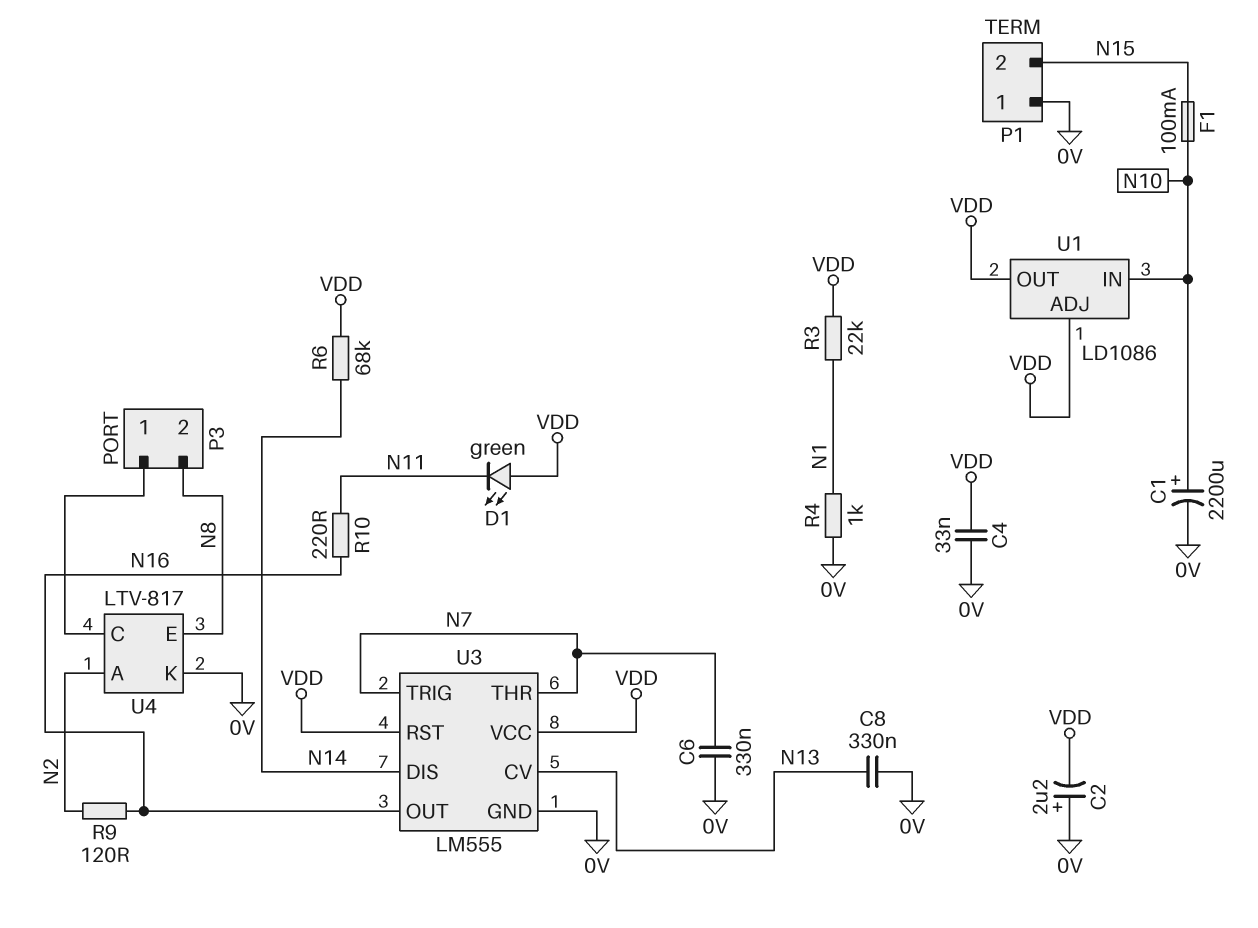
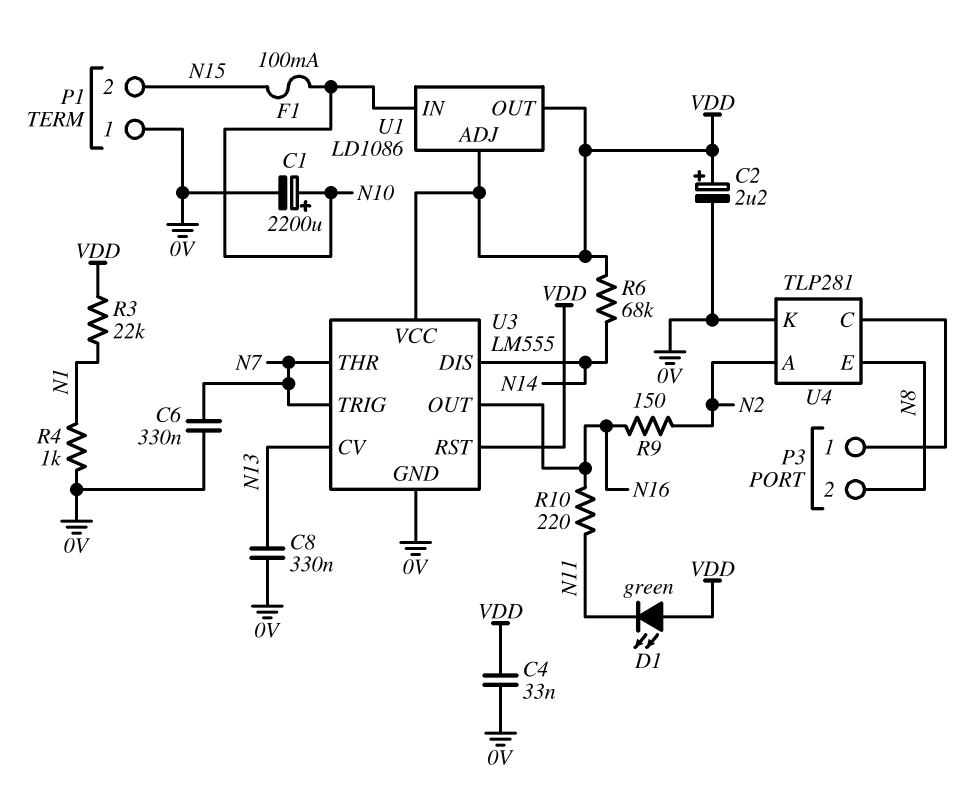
C2: 2.2uF (plus 0V, minus VDD) -> 2.2uF (plus VDD, minus 0V)
R9: 120 (N2, N16) -> 150 (N2, N16)
U4: LTV-817 -> TLP281

